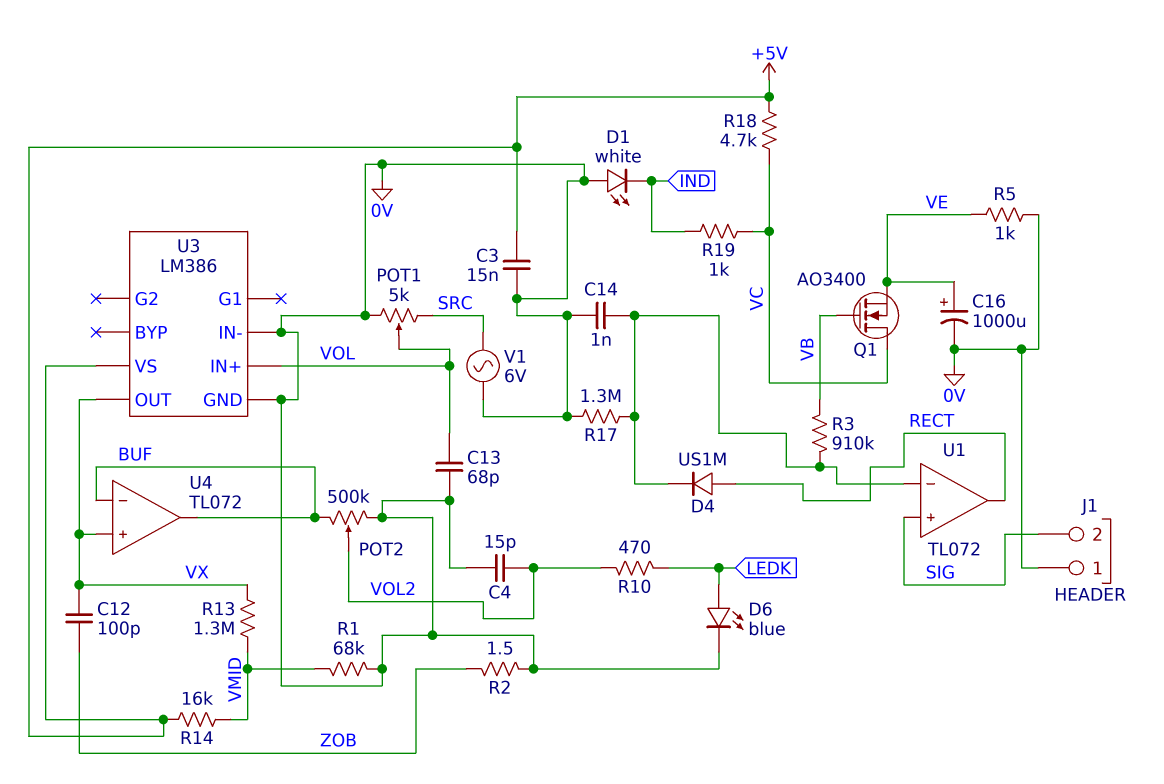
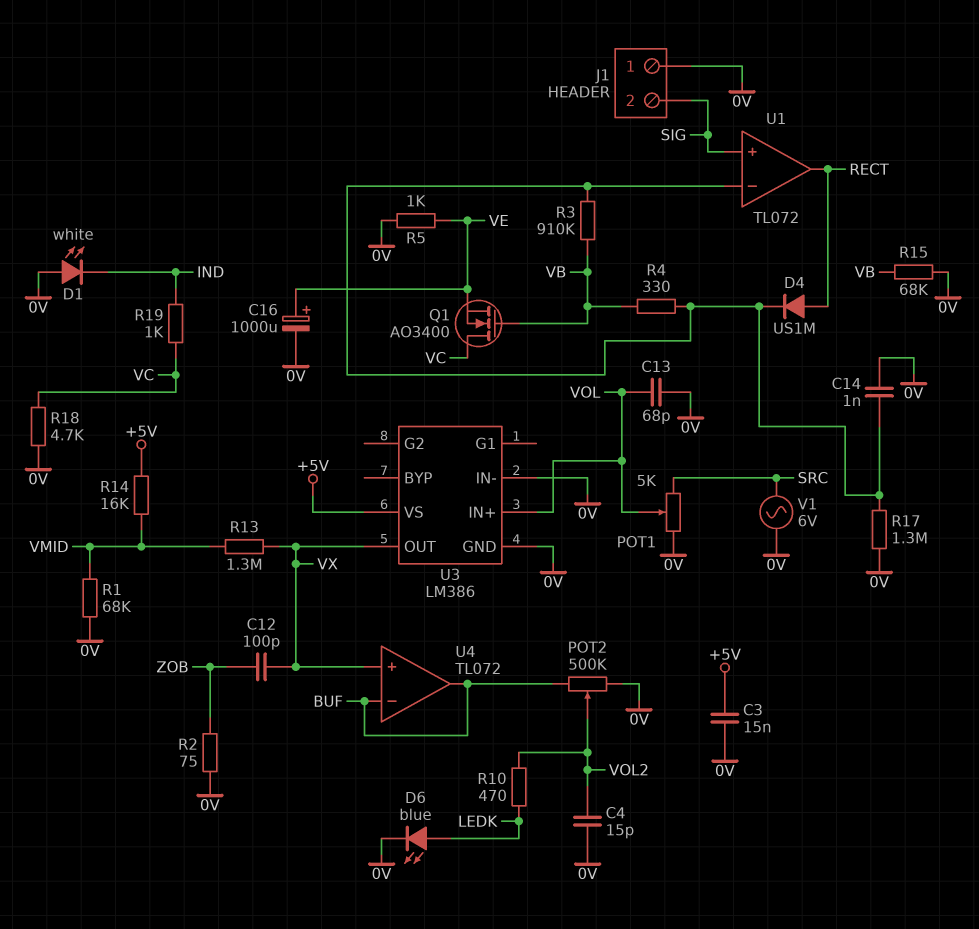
R2: 1.5 (0V, ZOB) -> 75 (0V, ZOB)
R4: none -> 330 (U1/in-, VB)
R15: none -> 68k (0V, VB)
R18: 4.7k (+5V, VC) -> 4.7k (0V, VC)

